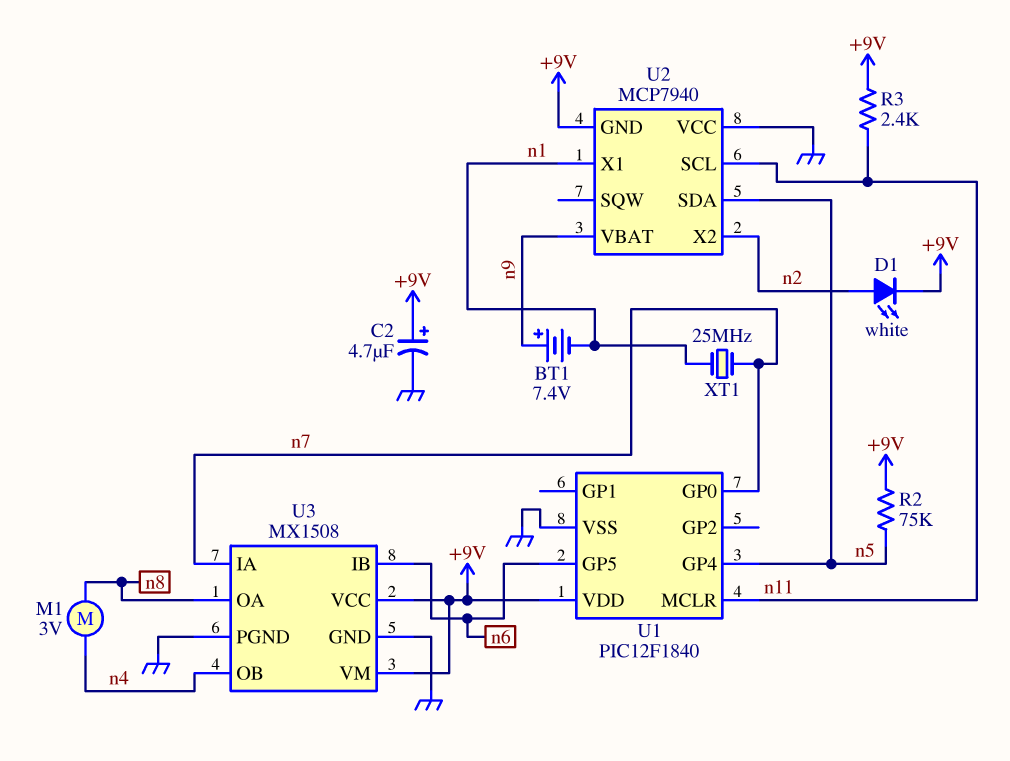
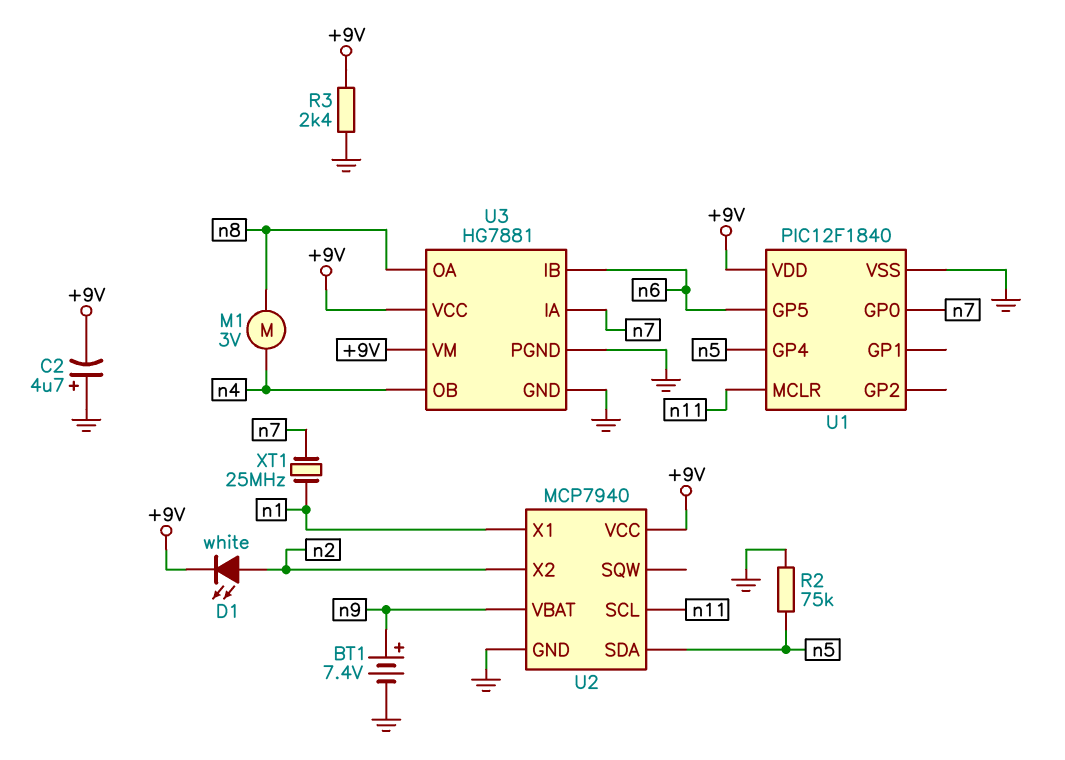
BT1: 7.4V (plus n9, minus n1) -> 7.4V (plus n9, minus GND)
C2: 4.7uF (plus +9V, minus GND) -> 4.7uF (plus GND, minus +9V)
R2: 75k (+9V, n5) -> 75k (GND, n5)
R3: 2.4k (+9V, n11) -> 2.4k (+9V, GND)
U2 pin GND: +9V -> GND
U2 pin VCC: GND -> +9V
U3: MX1508 -> HG7881

